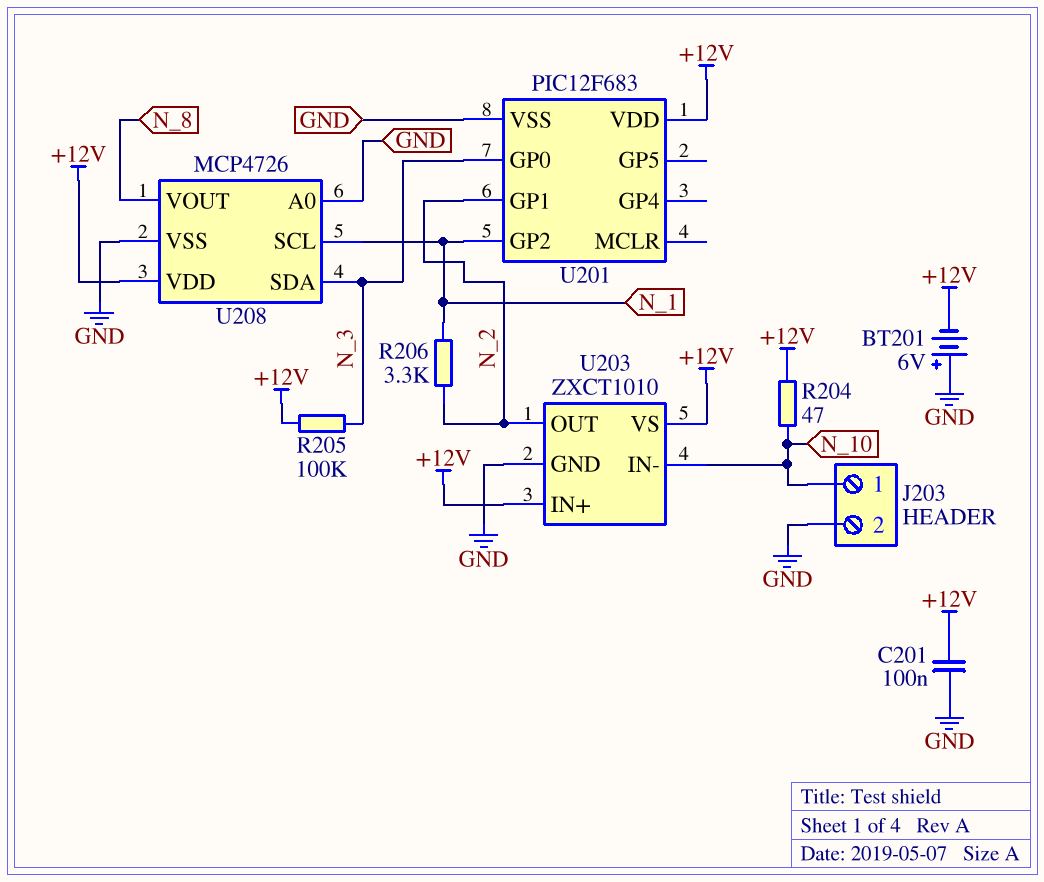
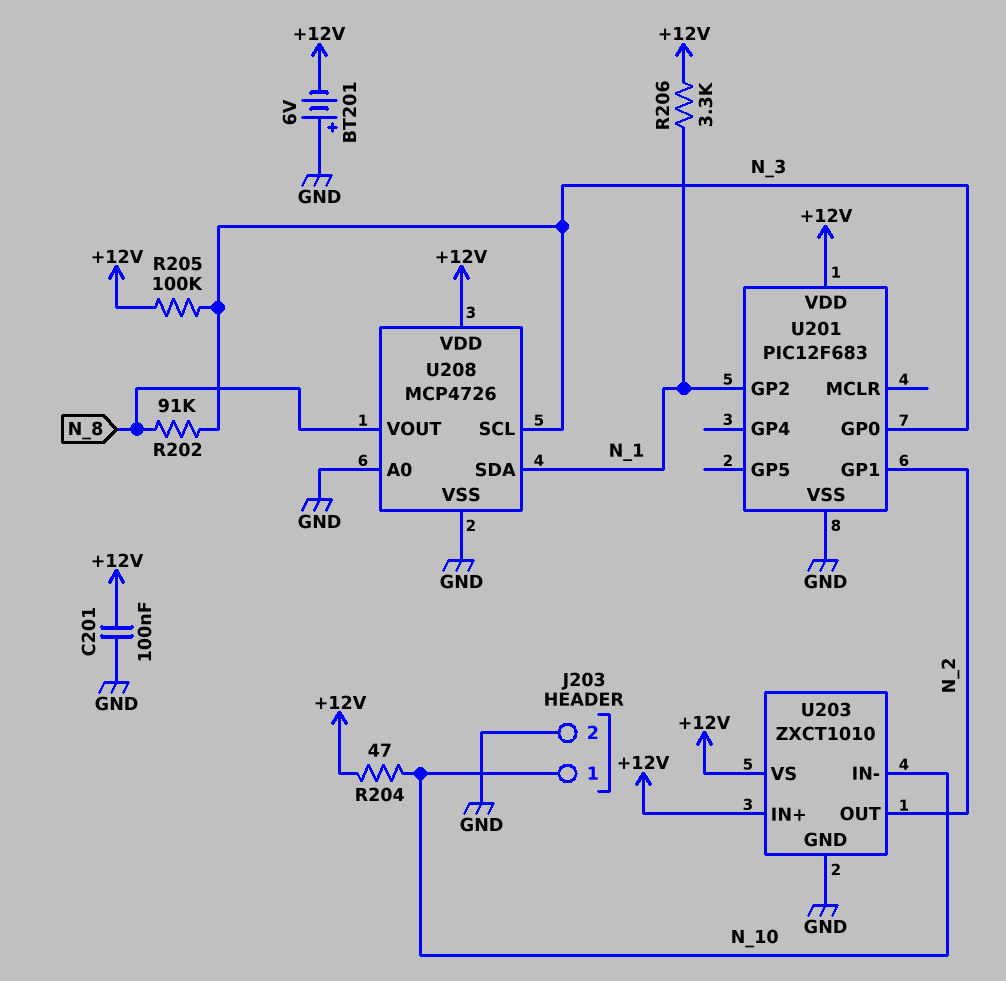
R202: none -> 91k (N_3, N_8)
R206: 3.3k (N_1, N_2) -> 3.3k (+12V, N_1)
U208 pin SCL: N_1 -> N_3
U208 pin SDA: N_3 -> N_1

